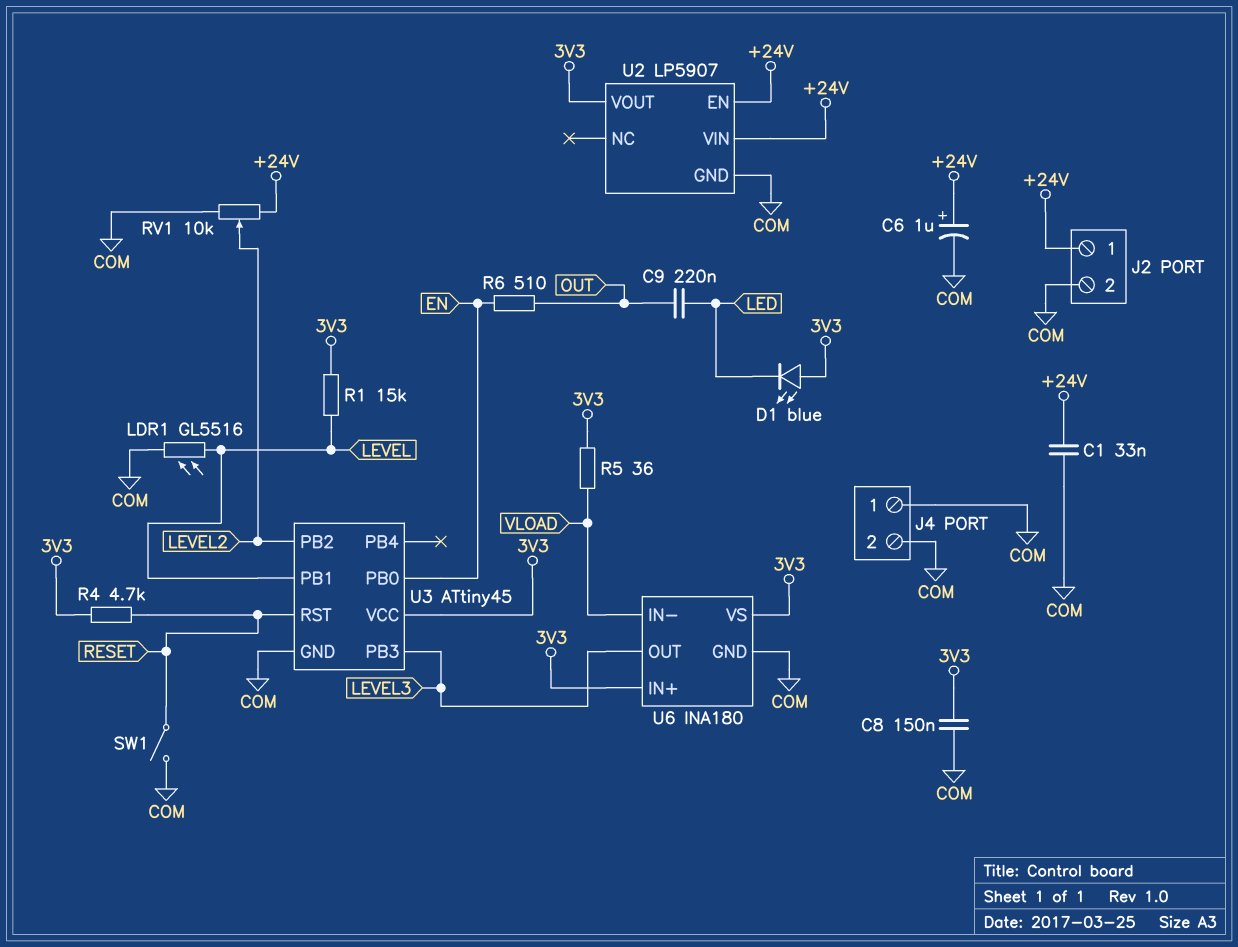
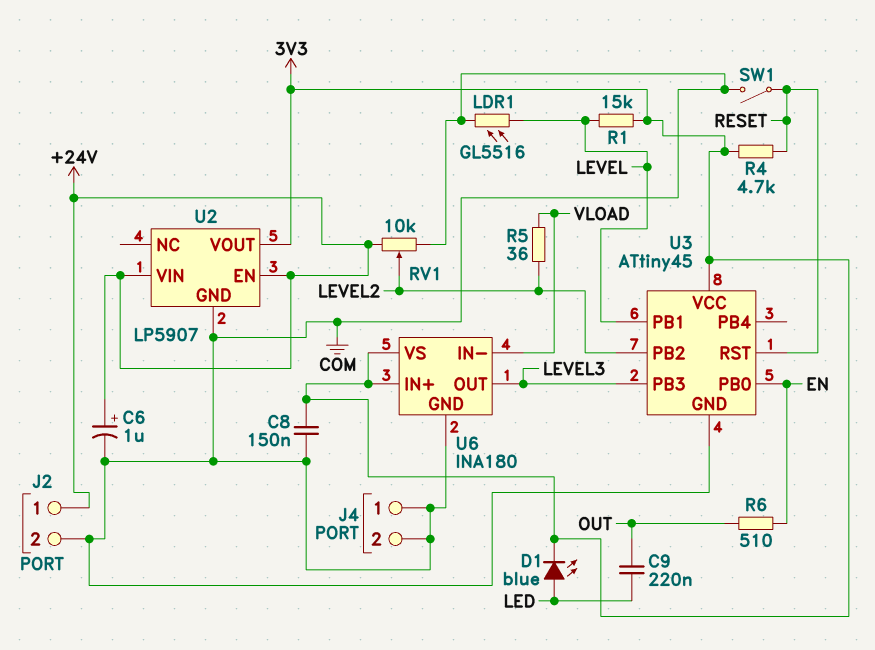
C1: 33nF (+24V, COM) -> none
D1: LED blue (A 3V3, K LED) -> LED blue (A LED, K 3V3)
R5: 36 (3V3, VLOAD) -> 36 (LEVEL2, VLOAD)

